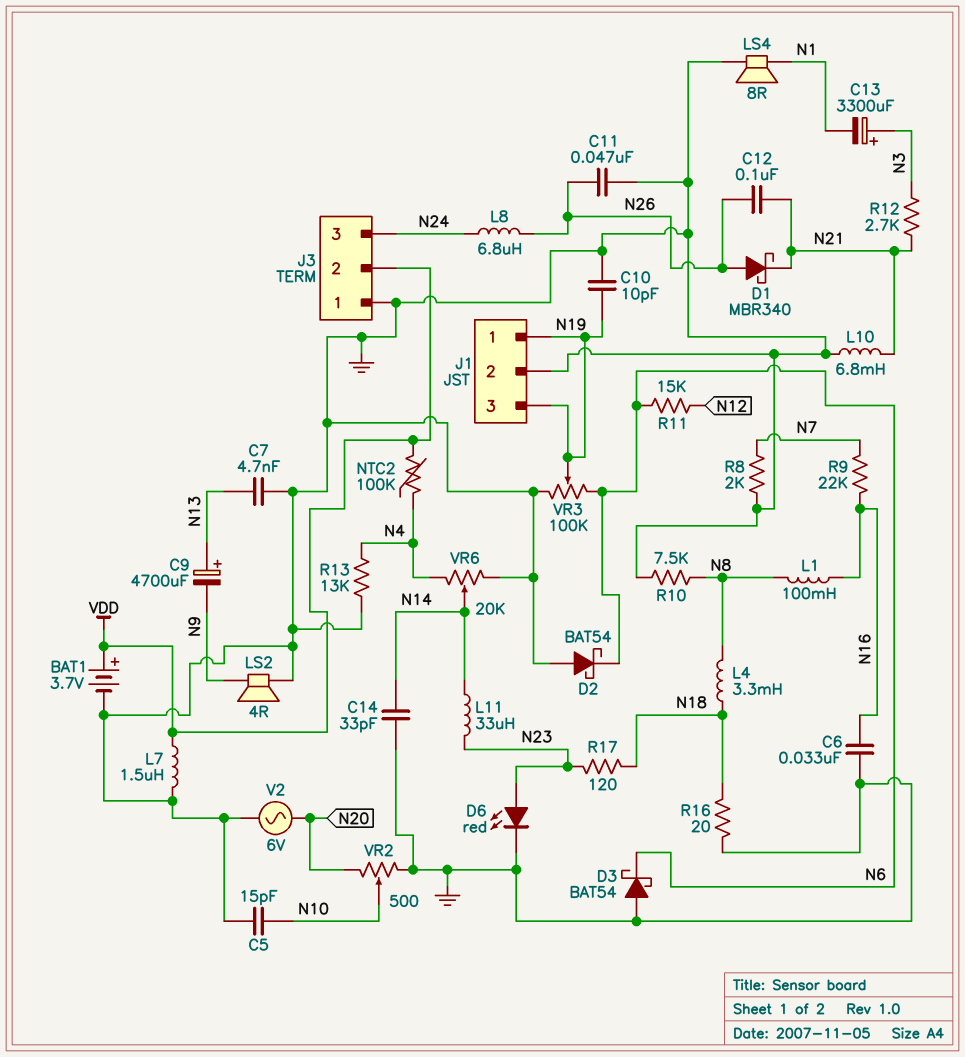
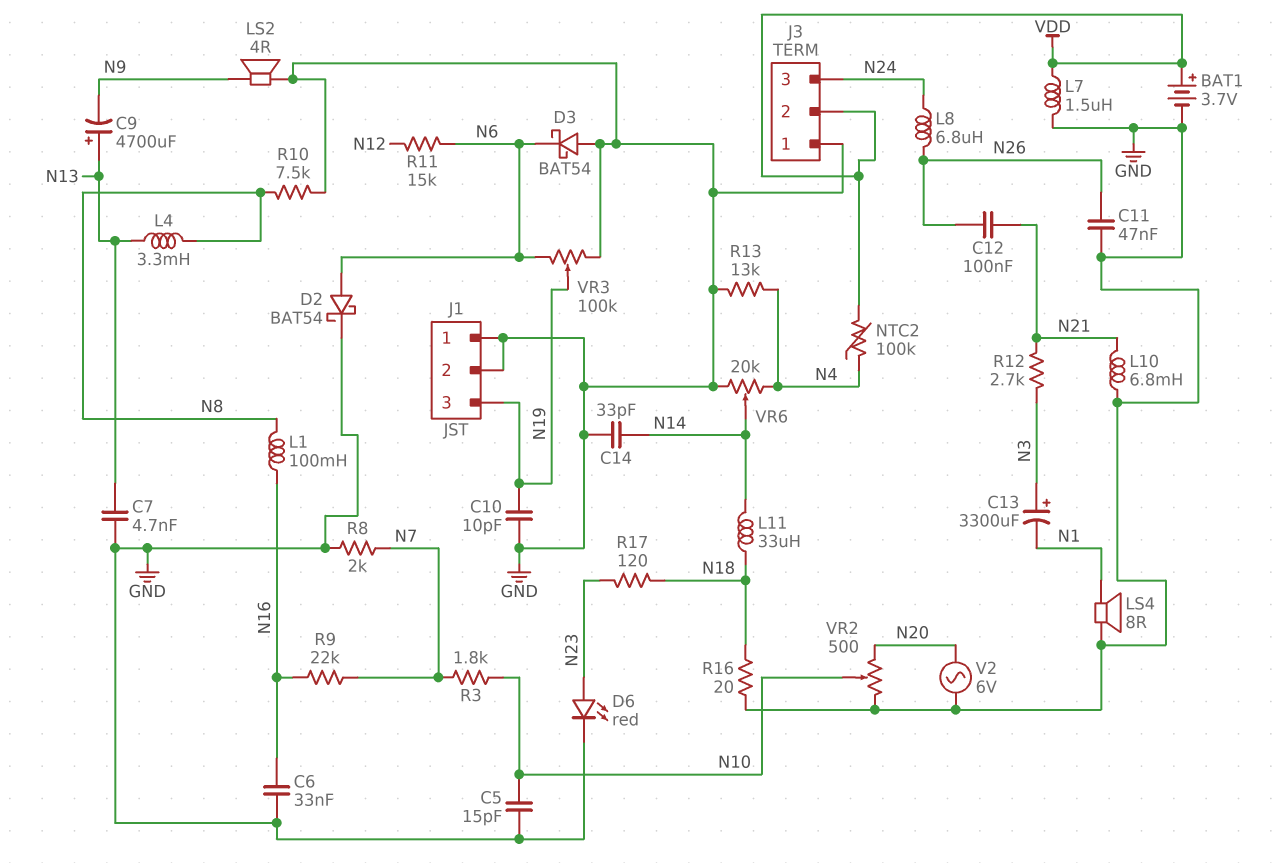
D1: schottky MBR340 (A N26, K N21) -> none
D2: schottky BAT54 (A GND, K N6) -> schottky BAT54 (A N6, K GND)
J1 pin 1: N19 -> GND
L4: 3.3mH (N8, N18) -> 3.3mH (N8, N13)
L11: 33uH (N14, N23) -> 33uH (N14, N18)
R3: none -> 1.8k (N7, N10)

